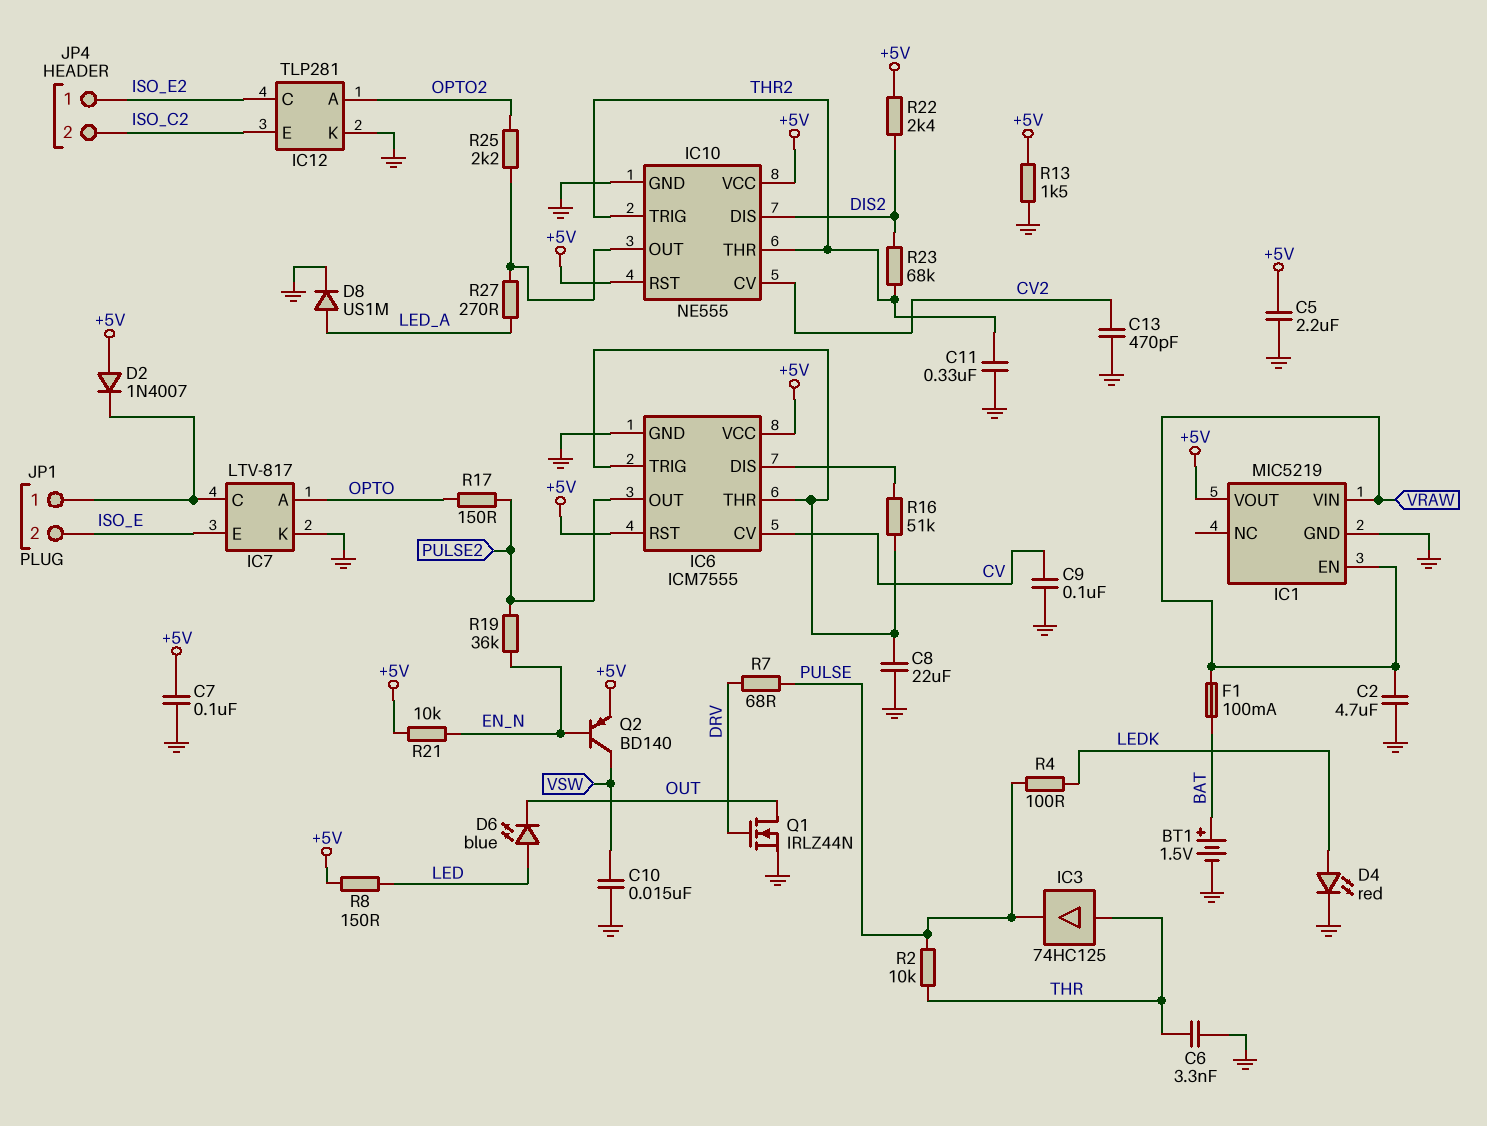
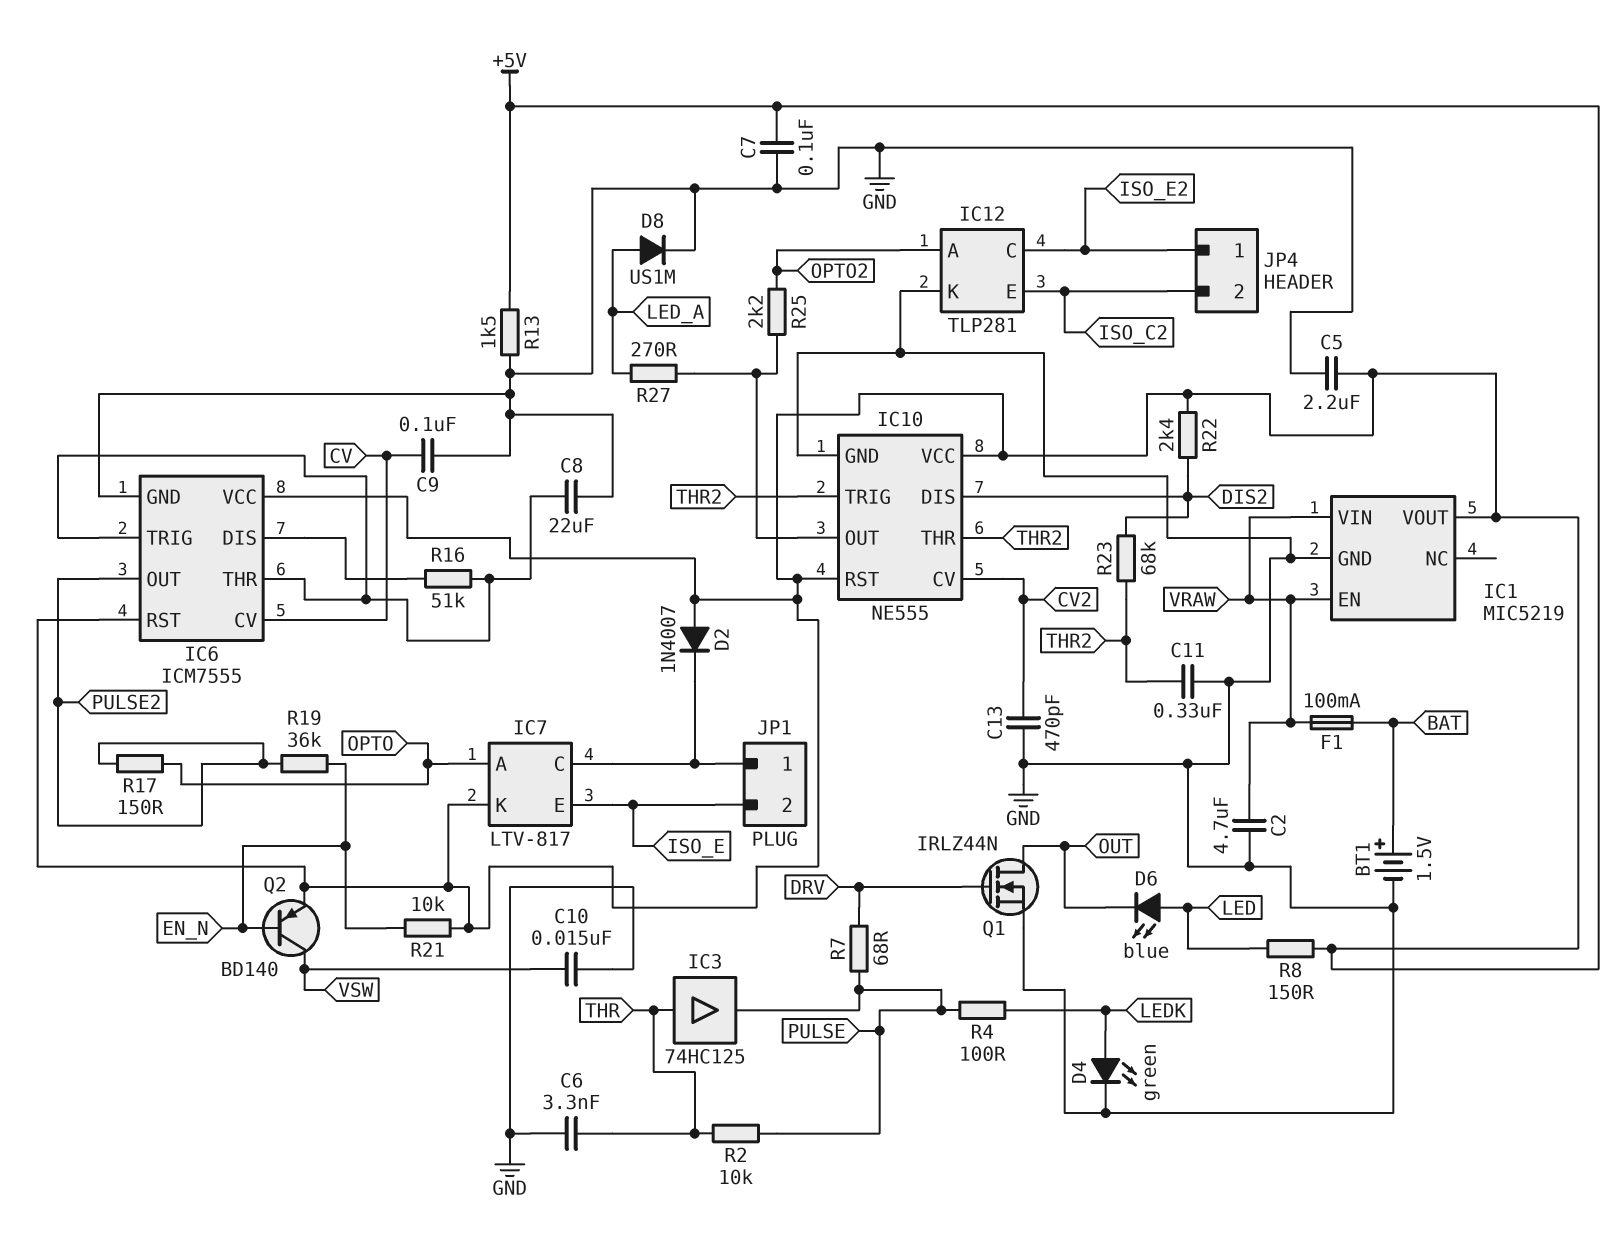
D4: LED red (A LEDK, K GND) -> LED green (A LEDK, K GND)
IC7 pin K: GND -> +5V

